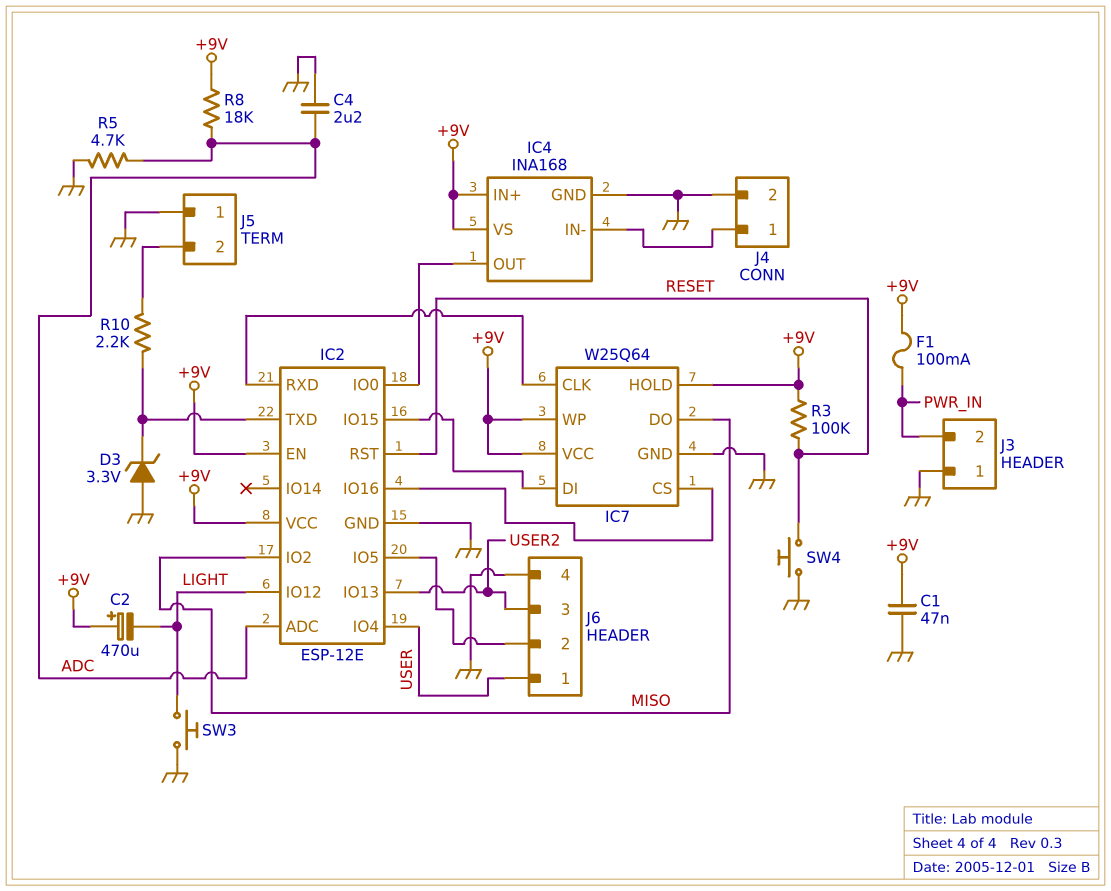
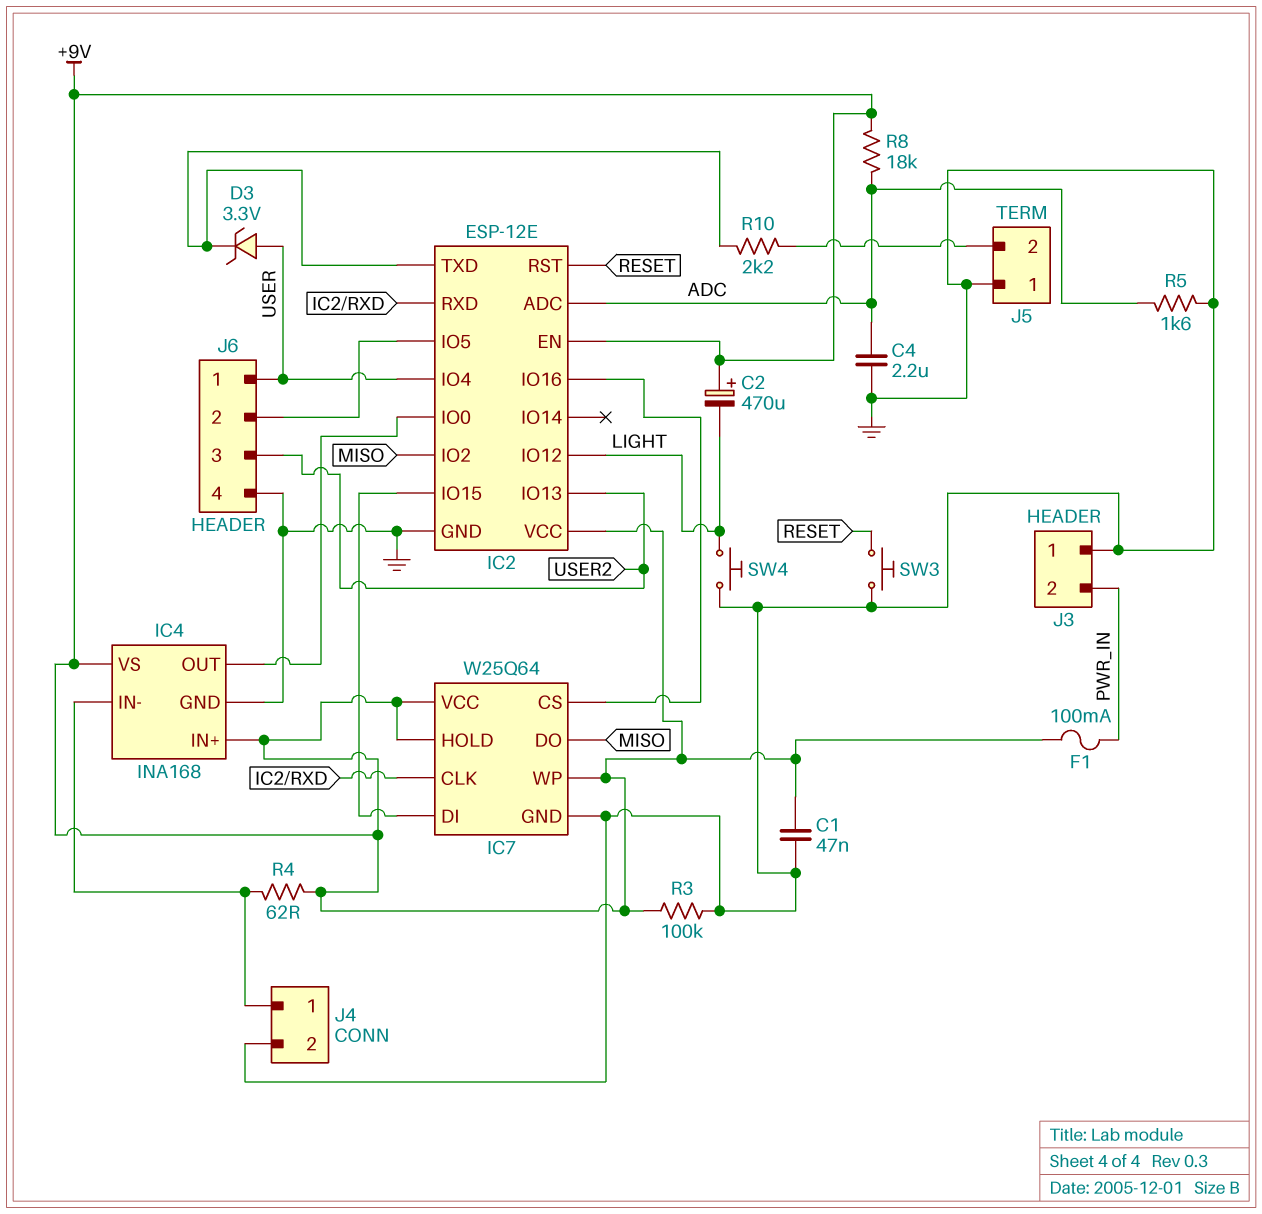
D3: zener 3.3V (A GND, K IC2/TXD) -> zener 3.3V (A USER, K IC2/TXD)
R3: 100k (+9V, RESET) -> 100k (+9V, GND)
R4: none -> 62 (+9V, IC4/IN-)
R5: 4.7k (ADC, GND) -> 1.6k (ADC, GND)
SW3: button (GND, LIGHT) -> button (GND, RESET)
SW4: button (GND, RESET) -> button (GND, LIGHT)

